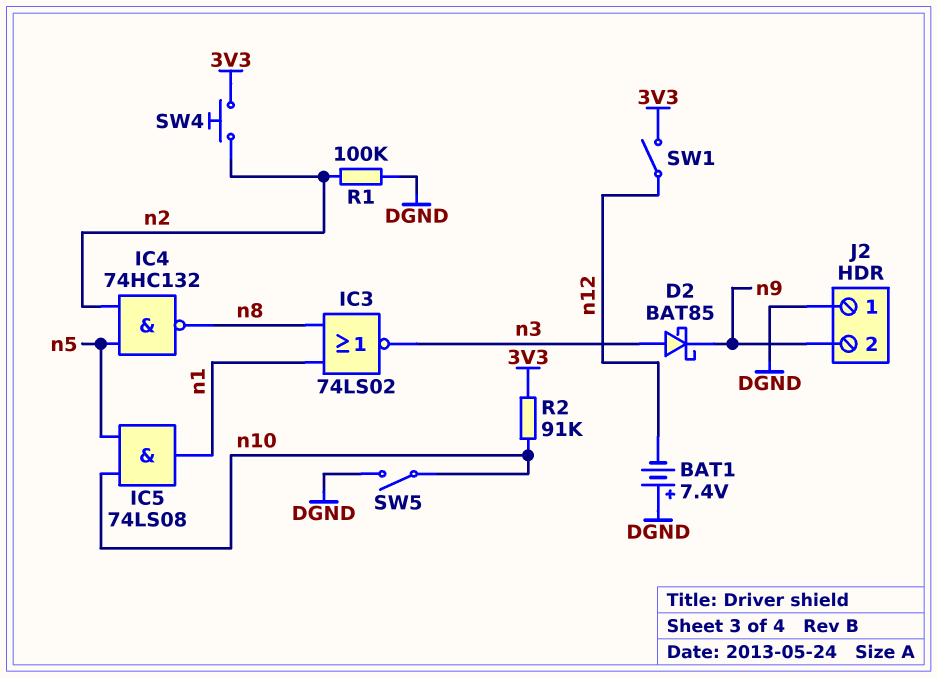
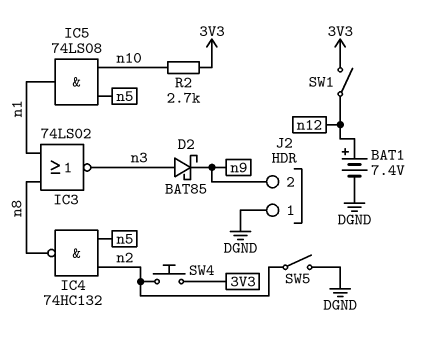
BAT1: 7.4V (plus DGND, minus n12) -> 7.4V (plus n12, minus DGND)
R1: 100k (DGND, n2) -> none
R2: 91k (3V3, n10) -> 2.7k (3V3, n10)
SW5: switch (DGND, n10) -> switch (DGND, n2)

